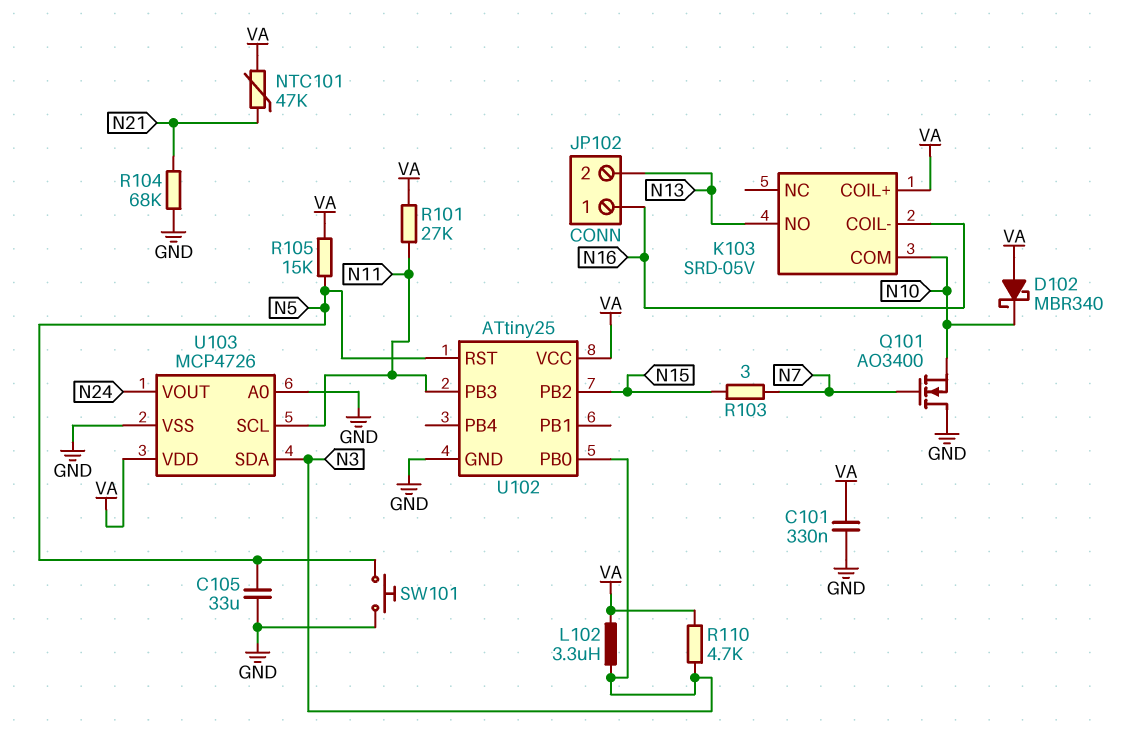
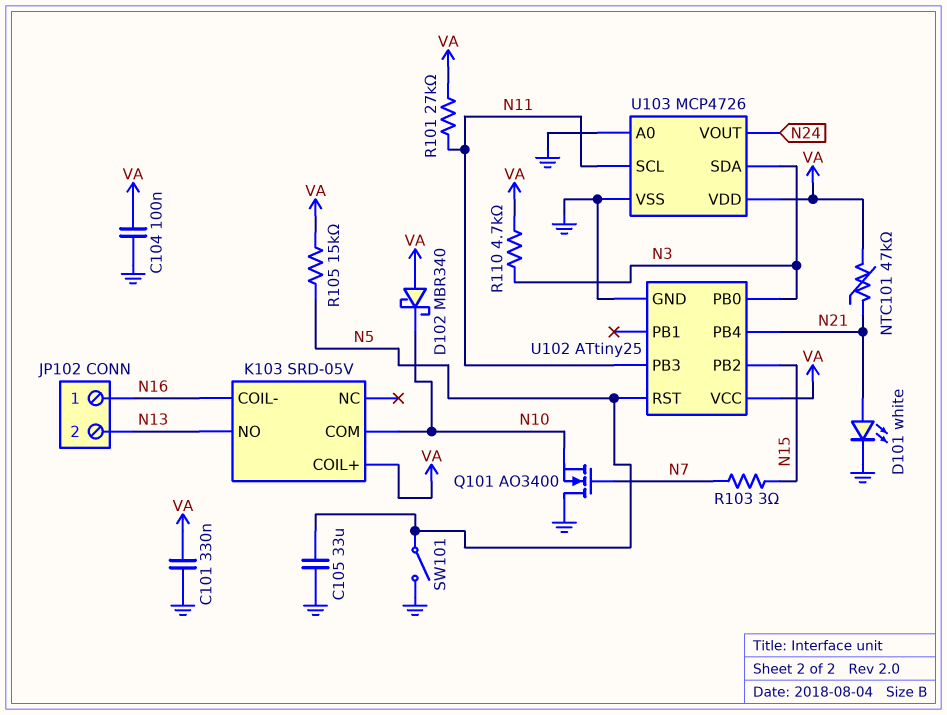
C104: none -> 100nF (GND, VA)
D101: none -> LED white (A N21, K GND)
L102: 3.3uH (N3, VA) -> none
R104: 68k (GND, N21) -> none
SW101: button (GND, N5) -> switch (GND, N5)
U102 pin PB4: none -> N21

